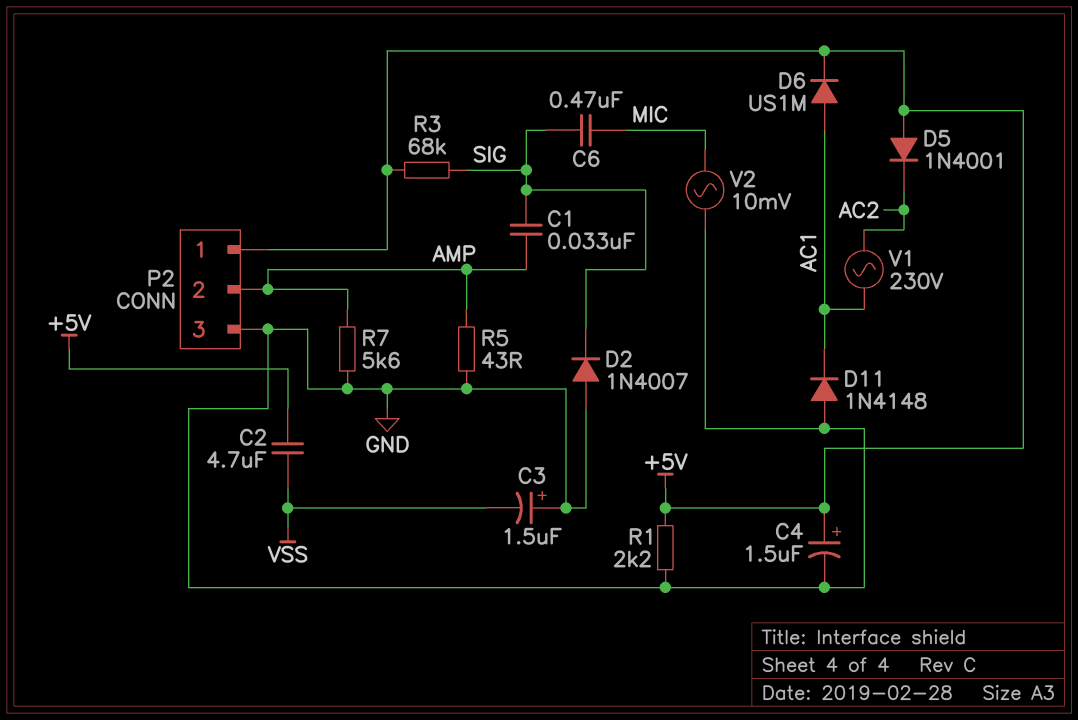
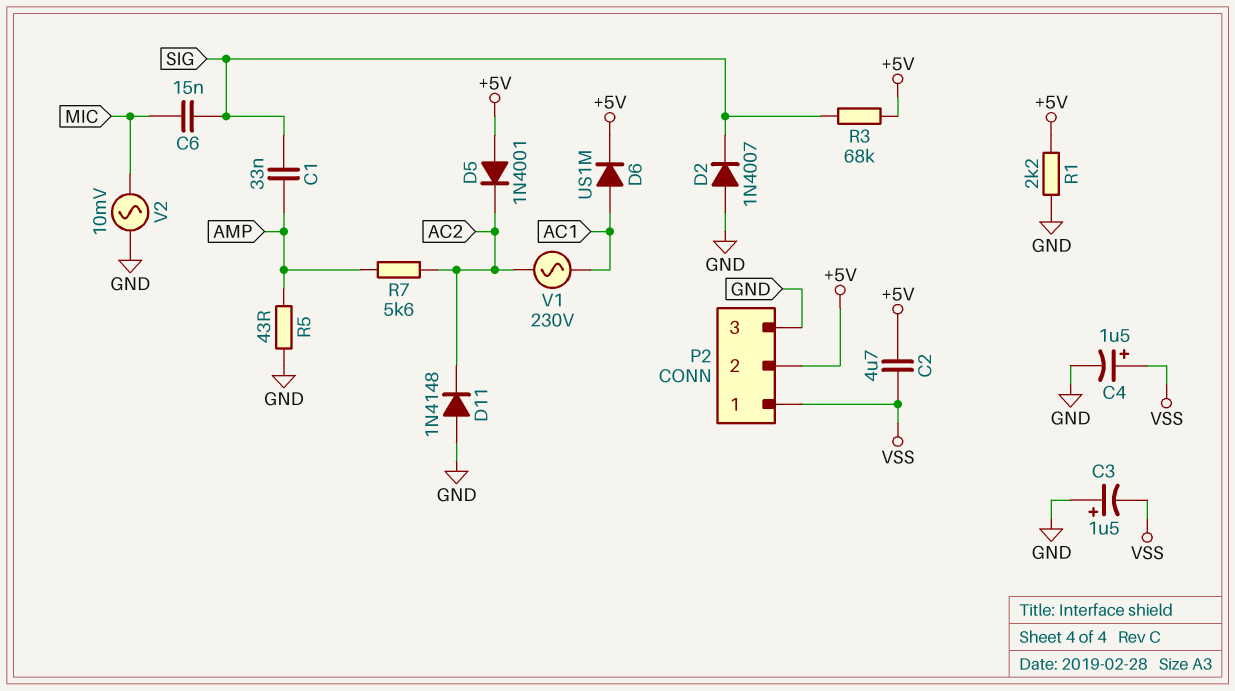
C4: 1.5uF (plus +5V, minus GND) -> 1.5uF (plus VSS, minus GND)
C6: 470nF (MIC, SIG) -> 15nF (MIC, SIG)
D11: diode 1N4148 (A GND, K AC1) -> diode 1N4148 (A GND, K AC2)
P2 pin 1: +5V -> VSS
P2 pin 2: AMP -> +5V
R7: 5.6k (AMP, GND) -> 5.6k (AC2, AMP)

